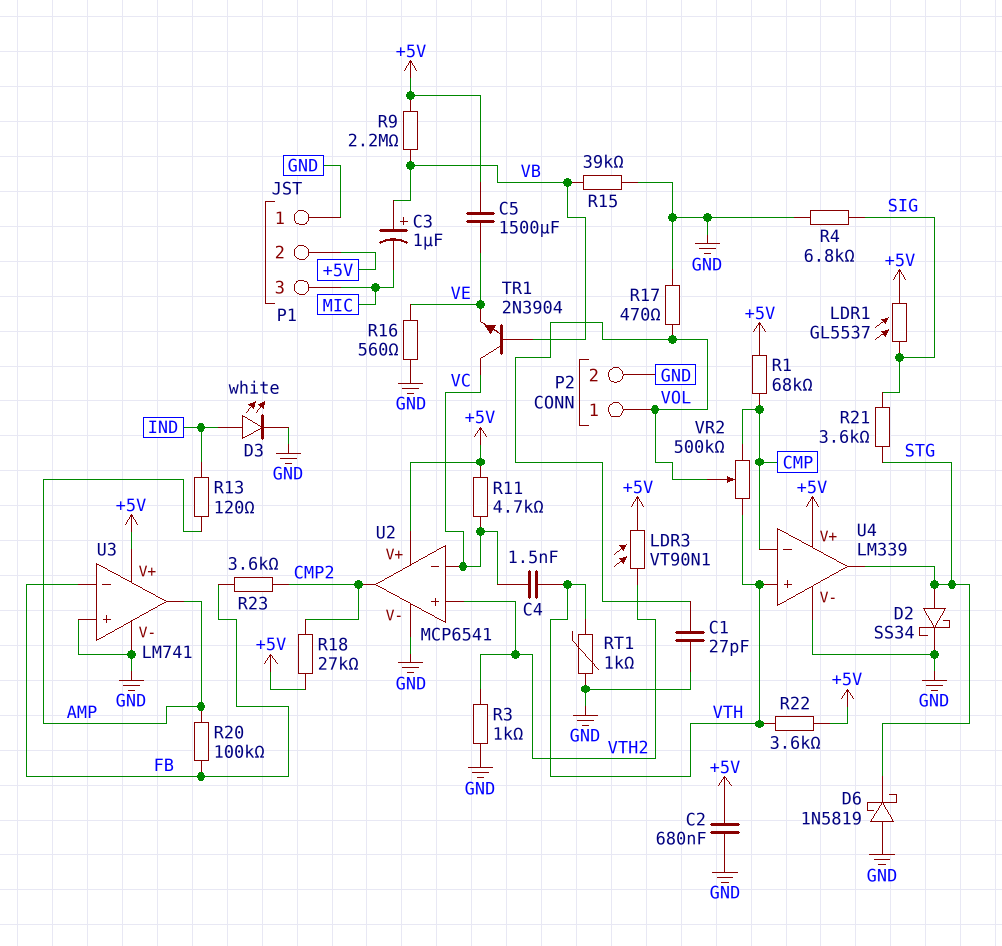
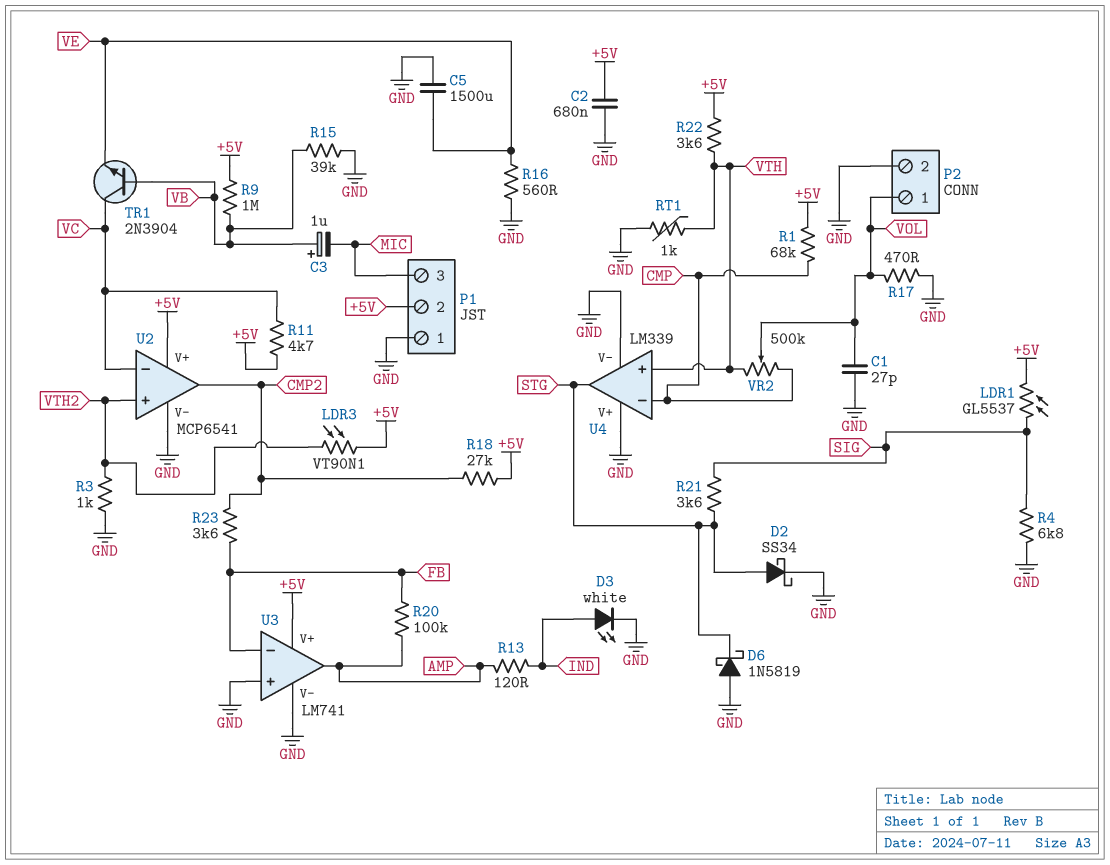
C4: 1.5nF (VC, VTH) -> none
C5: 1500uF (+5V, VE) -> 1500uF (GND, VE)
R9: 2.2M (+5V, VB) -> 1M (+5V, VB)
U4 pin V+: +5V -> GND

